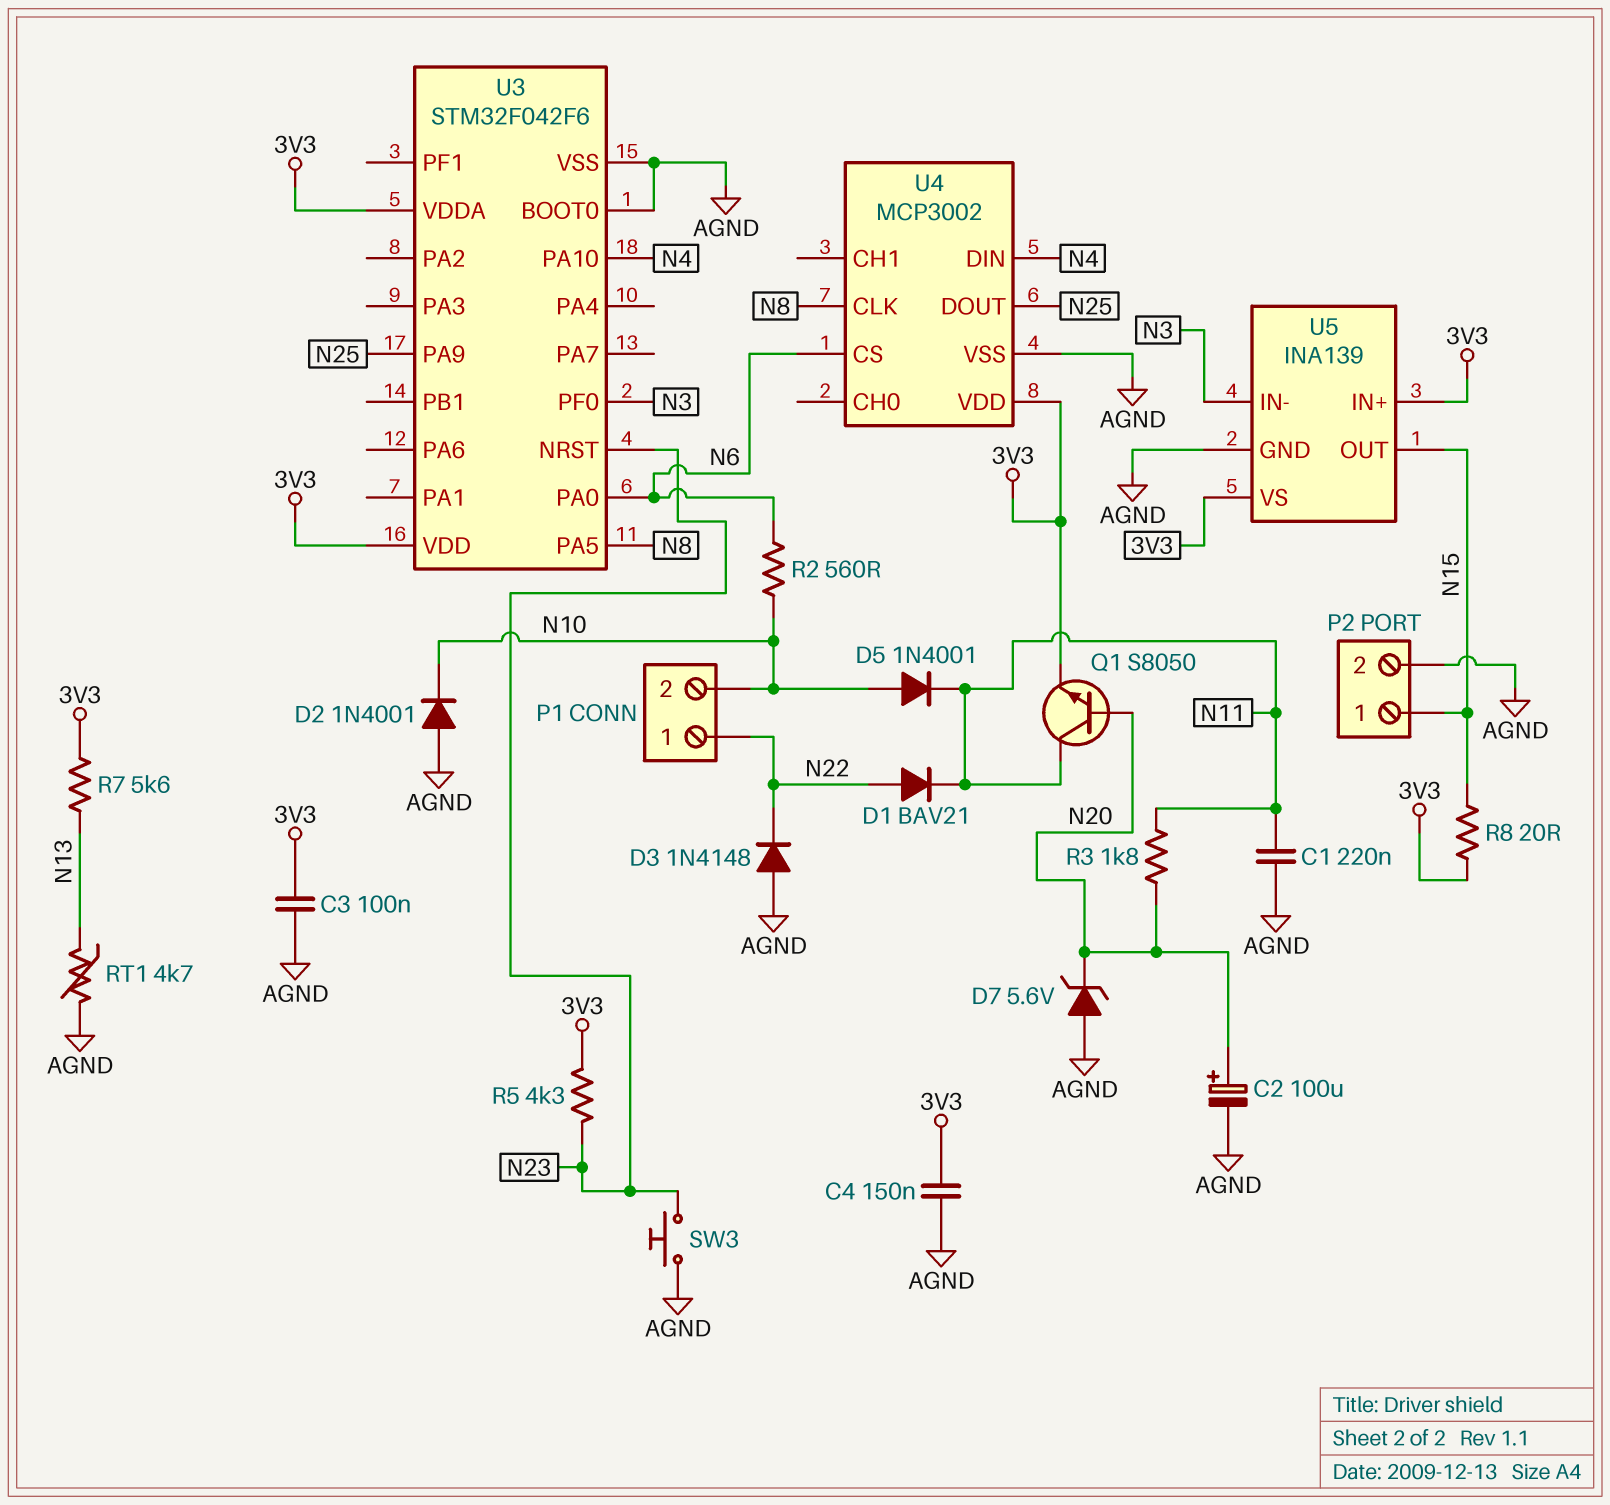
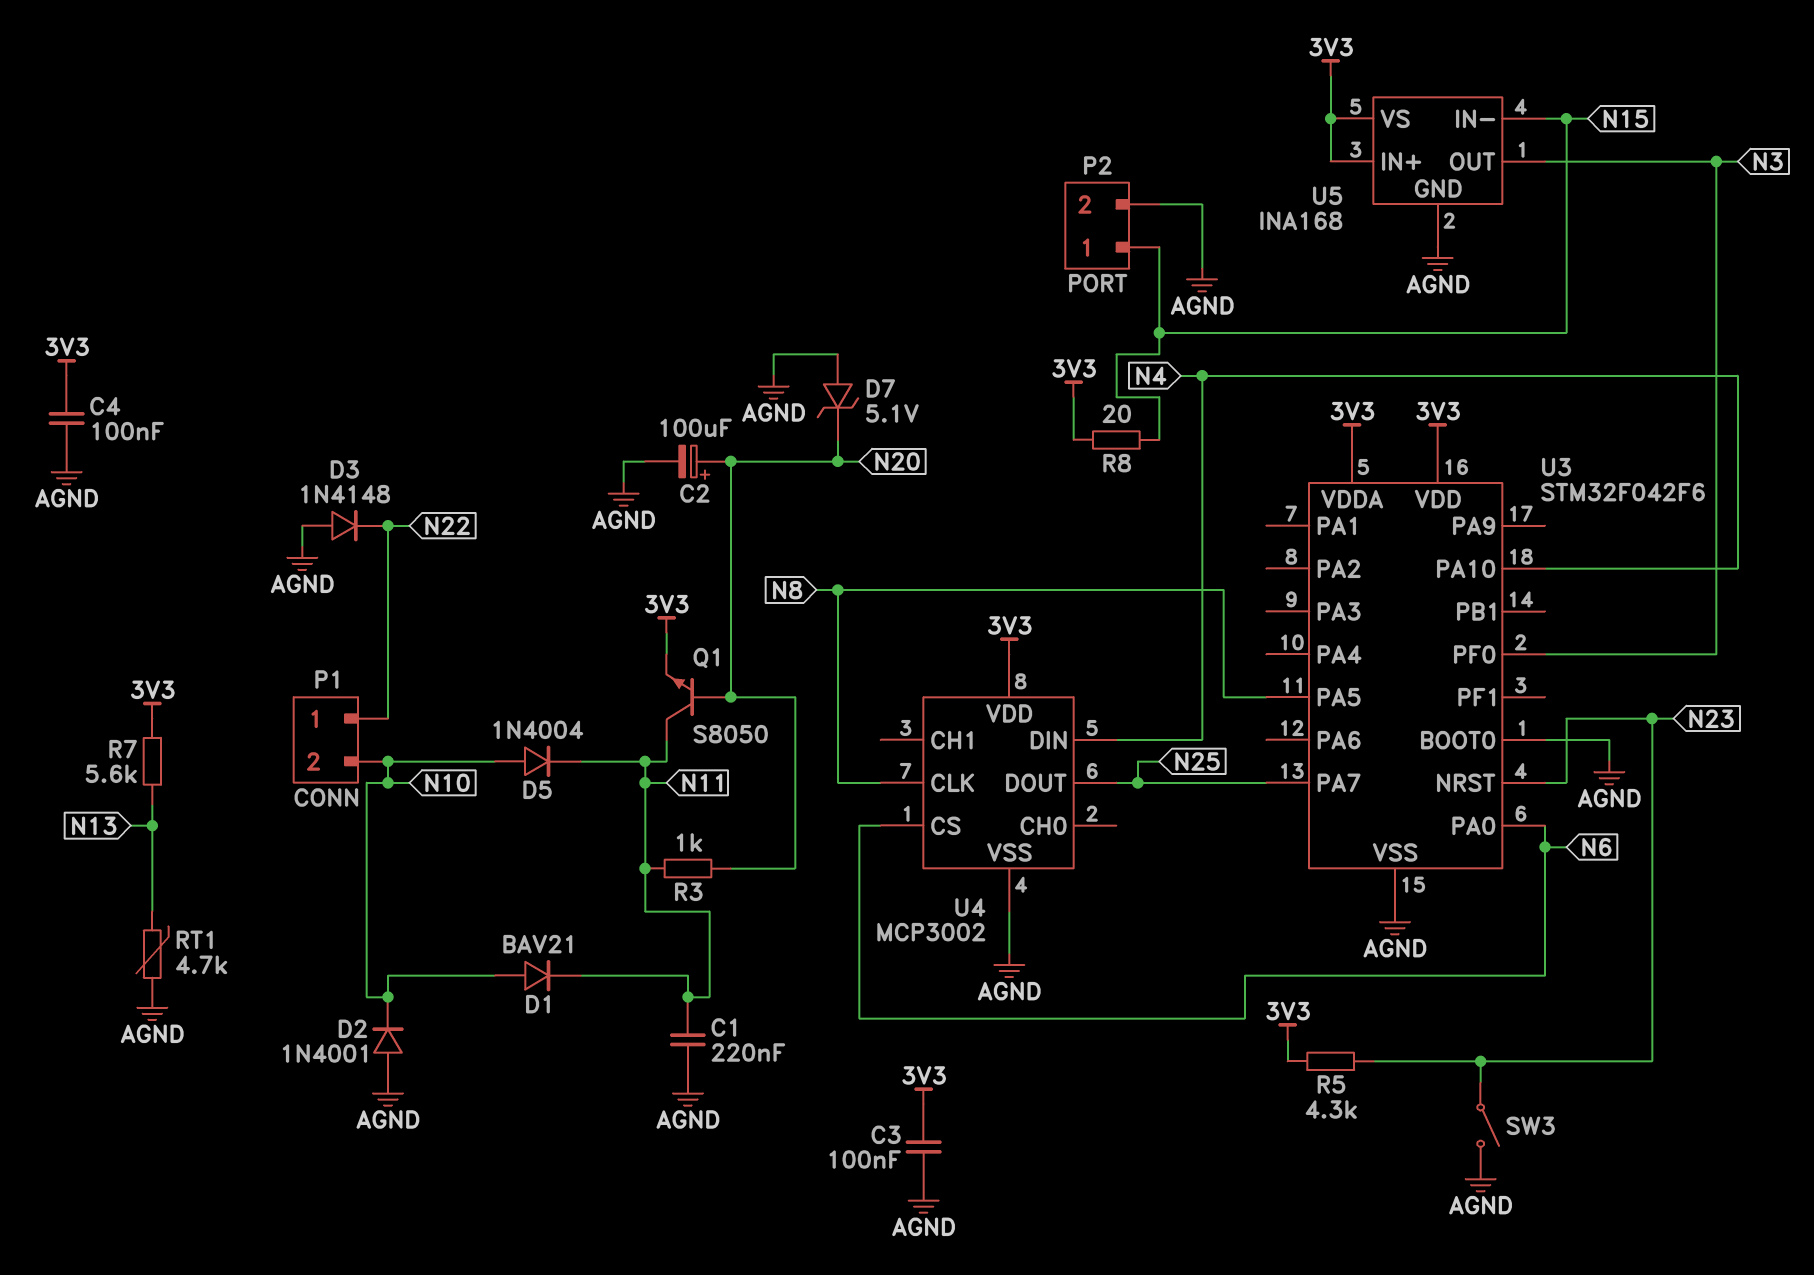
C4: 150nF (3V3, AGND) -> 100nF (3V3, AGND)
D1: diode BAV21 (A N22, K N11) -> diode BAV21 (A N10, K N11)
D5: diode 1N4001 (A N10, K N11) -> diode 1N4004 (A N10, K N11)
D7: zener 5.6V (A AGND, K N20) -> zener 5.1V (A AGND, K N20)
R2: 560 (N6, N10) -> none
R3: 1.8k (N11, N20) -> 1k (N11, N20)
SW3: button (AGND, N23) -> switch (AGND, N23)
U3 pin PA7: none -> N25
U3 pin PA9: N25 -> none
U5: INA139 -> INA168
U5 pin IN-: N3 -> N15
U5 pin OUT: N15 -> N3

